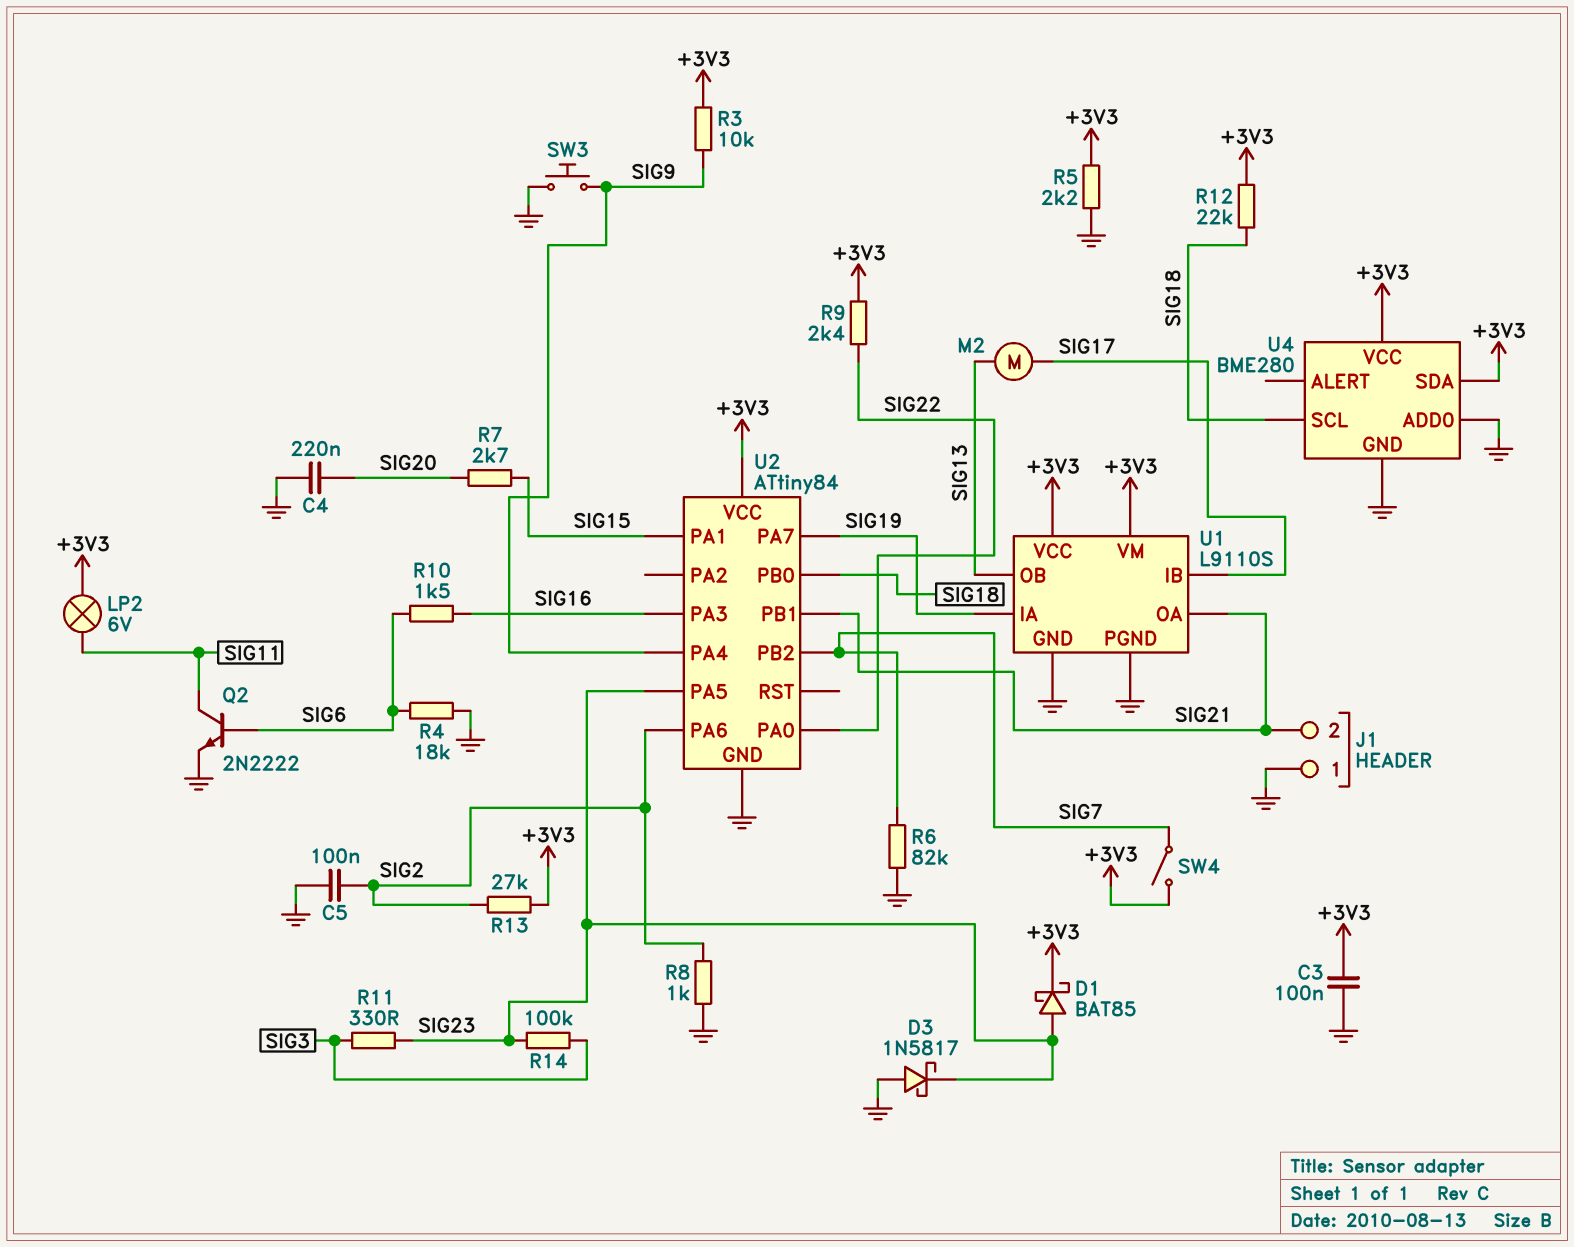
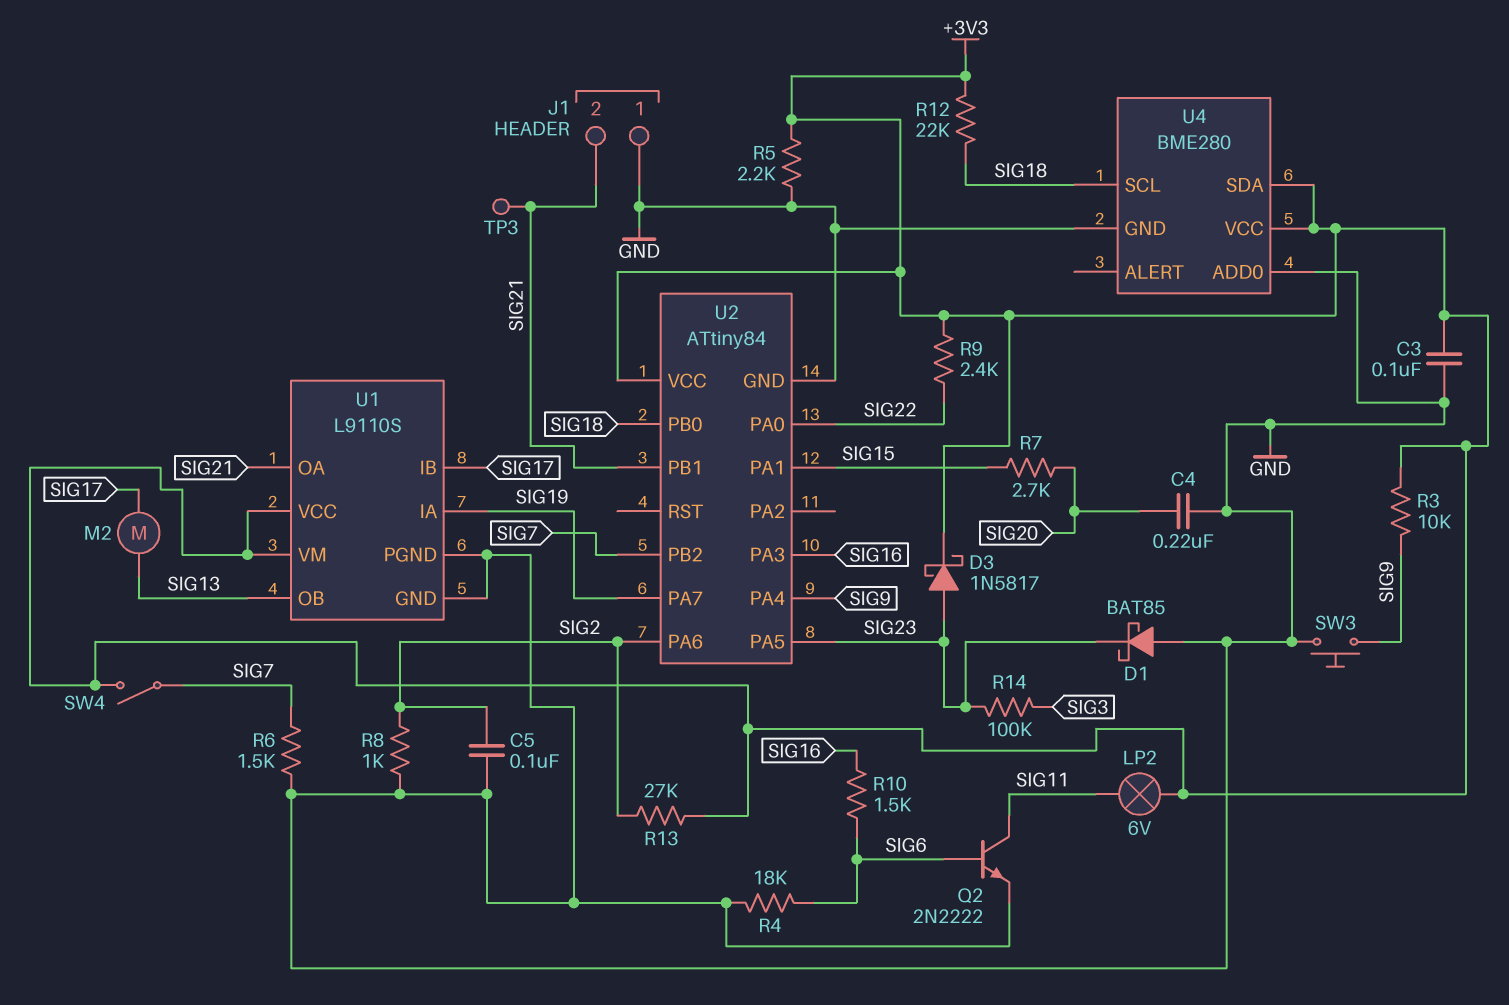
D1: schottky BAT85 (A SIG23, K +3V3) -> schottky BAT85 (A GND, K SIG23)
D3: schottky 1N5817 (A GND, K SIG23) -> schottky 1N5817 (A SIG23, K +3V3)
R6: 82k (GND, SIG7) -> 1.5k (GND, SIG7)
R11: 330 (SIG3, SIG23) -> none
TP3: none -> test point (SIG21)

